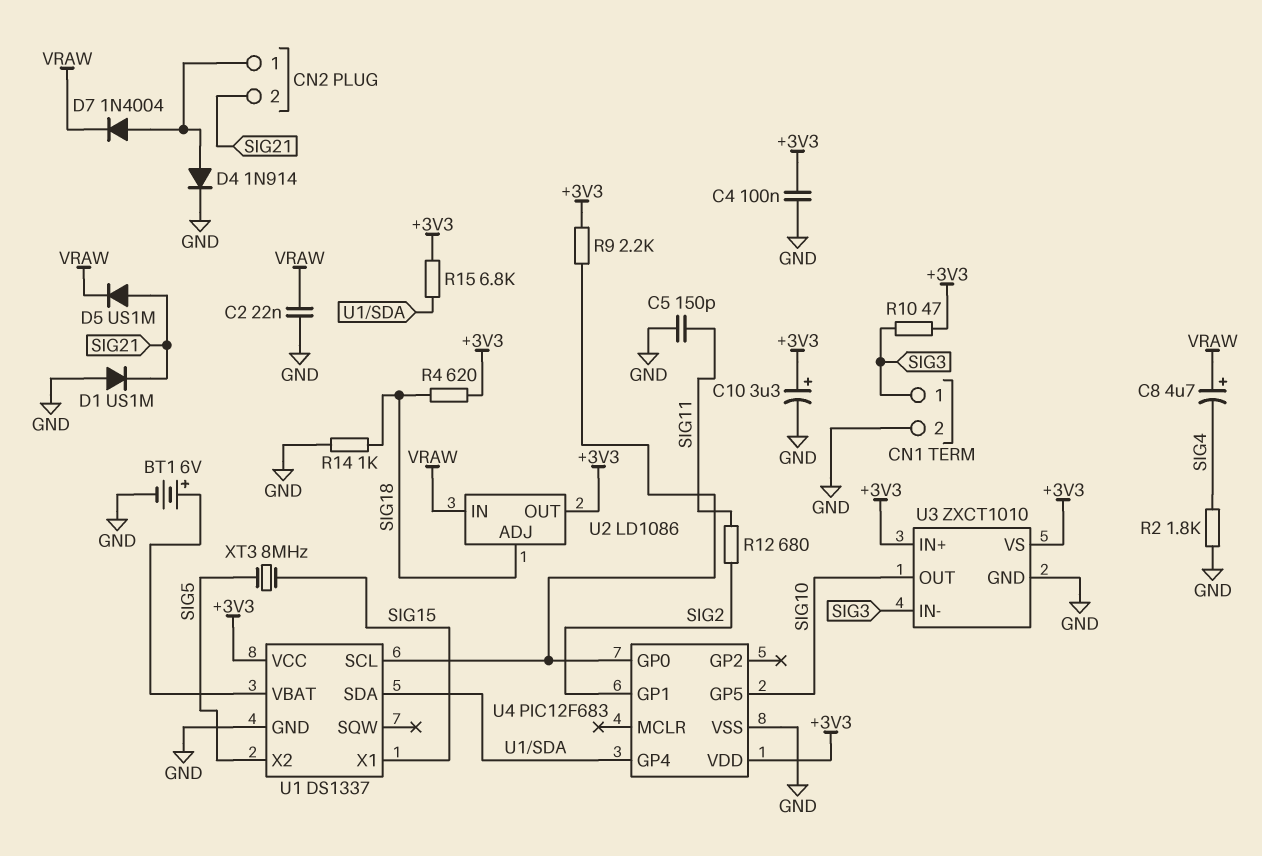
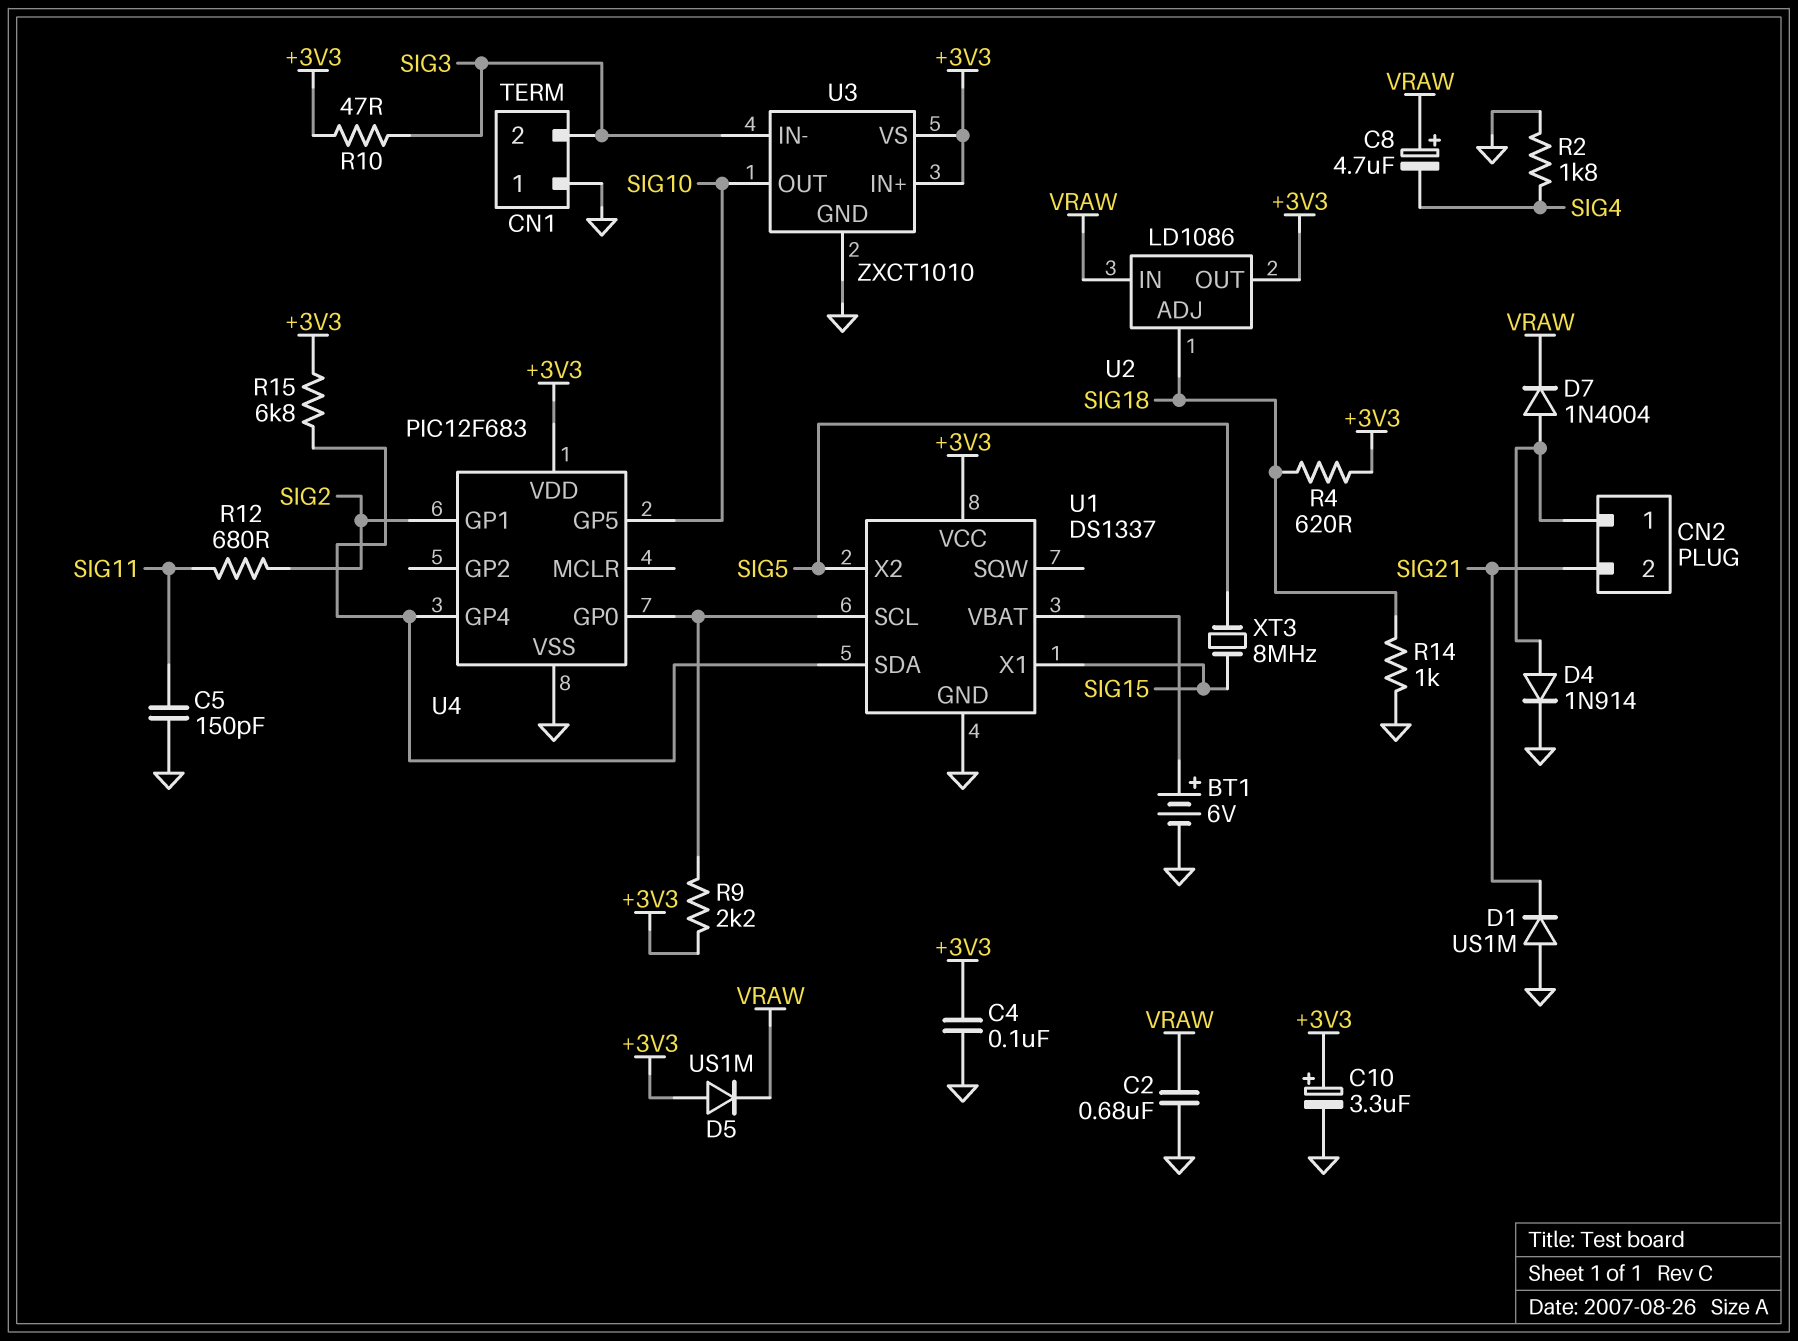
C2: 22nF (GND, VRAW) -> 680nF (GND, VRAW)
CN1 pin 1: SIG3 -> GND
CN1 pin 2: GND -> SIG3
D5: diode US1M (A SIG21, K VRAW) -> diode US1M (A +3V3, K VRAW)

